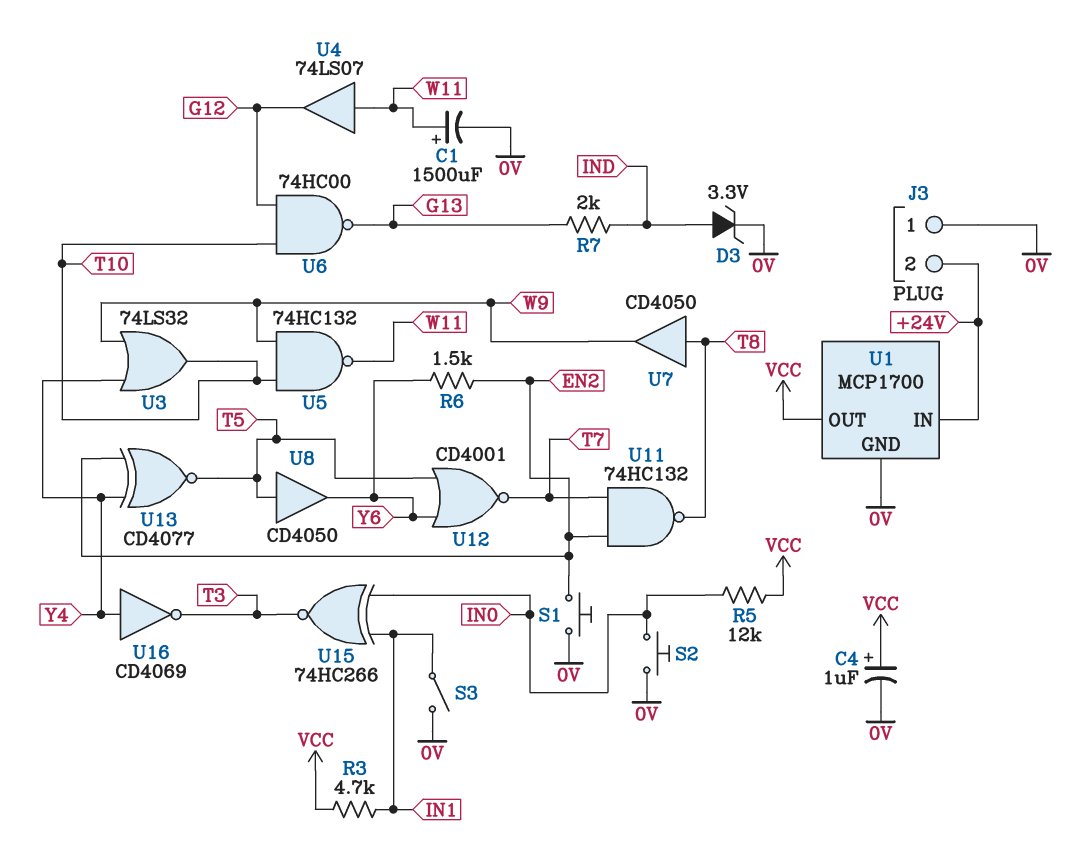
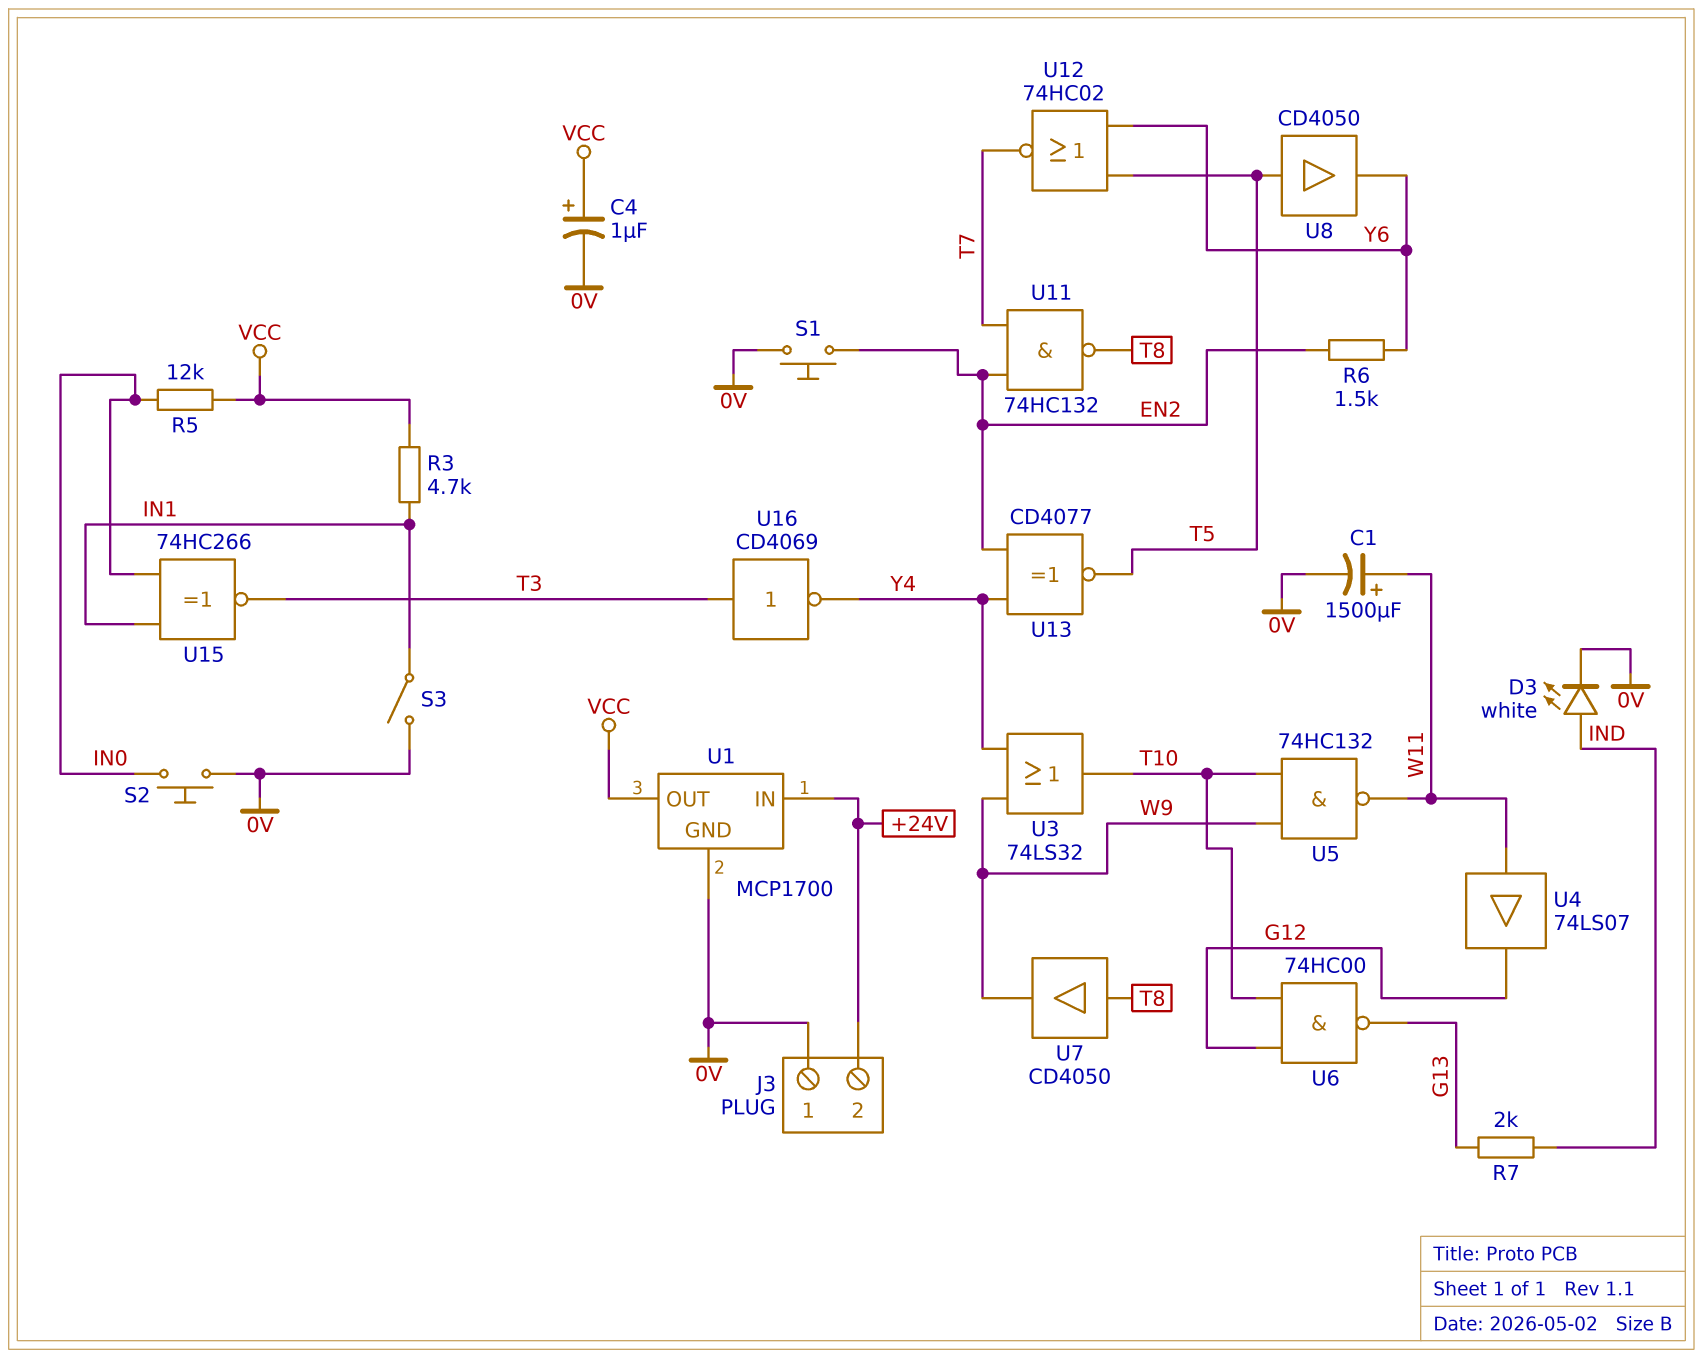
D3: zener 3.3V (A IND, K 0V) -> LED white (A IND, K 0V)
U12: NOR CD4001 (in T5, in Y6, out T7) -> NOR 74HC02 (in T5, in Y6, out T7)
U16: NOT CD4069 (in Y4, out T3) -> NOT CD4069 (in T3, out Y4)

